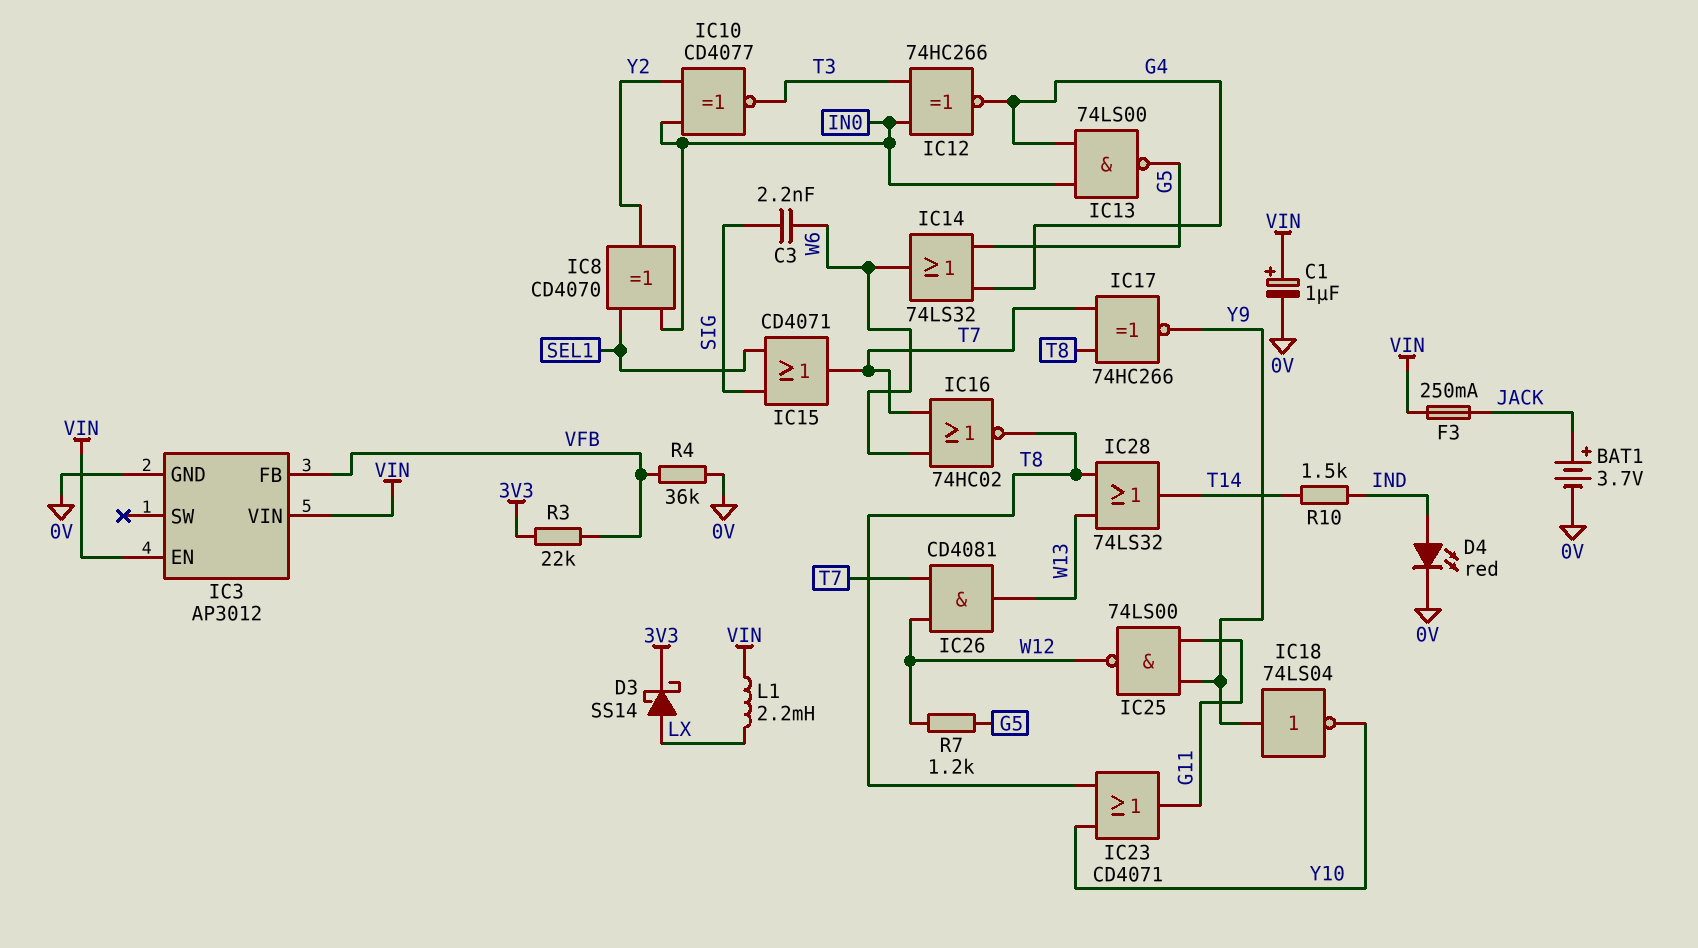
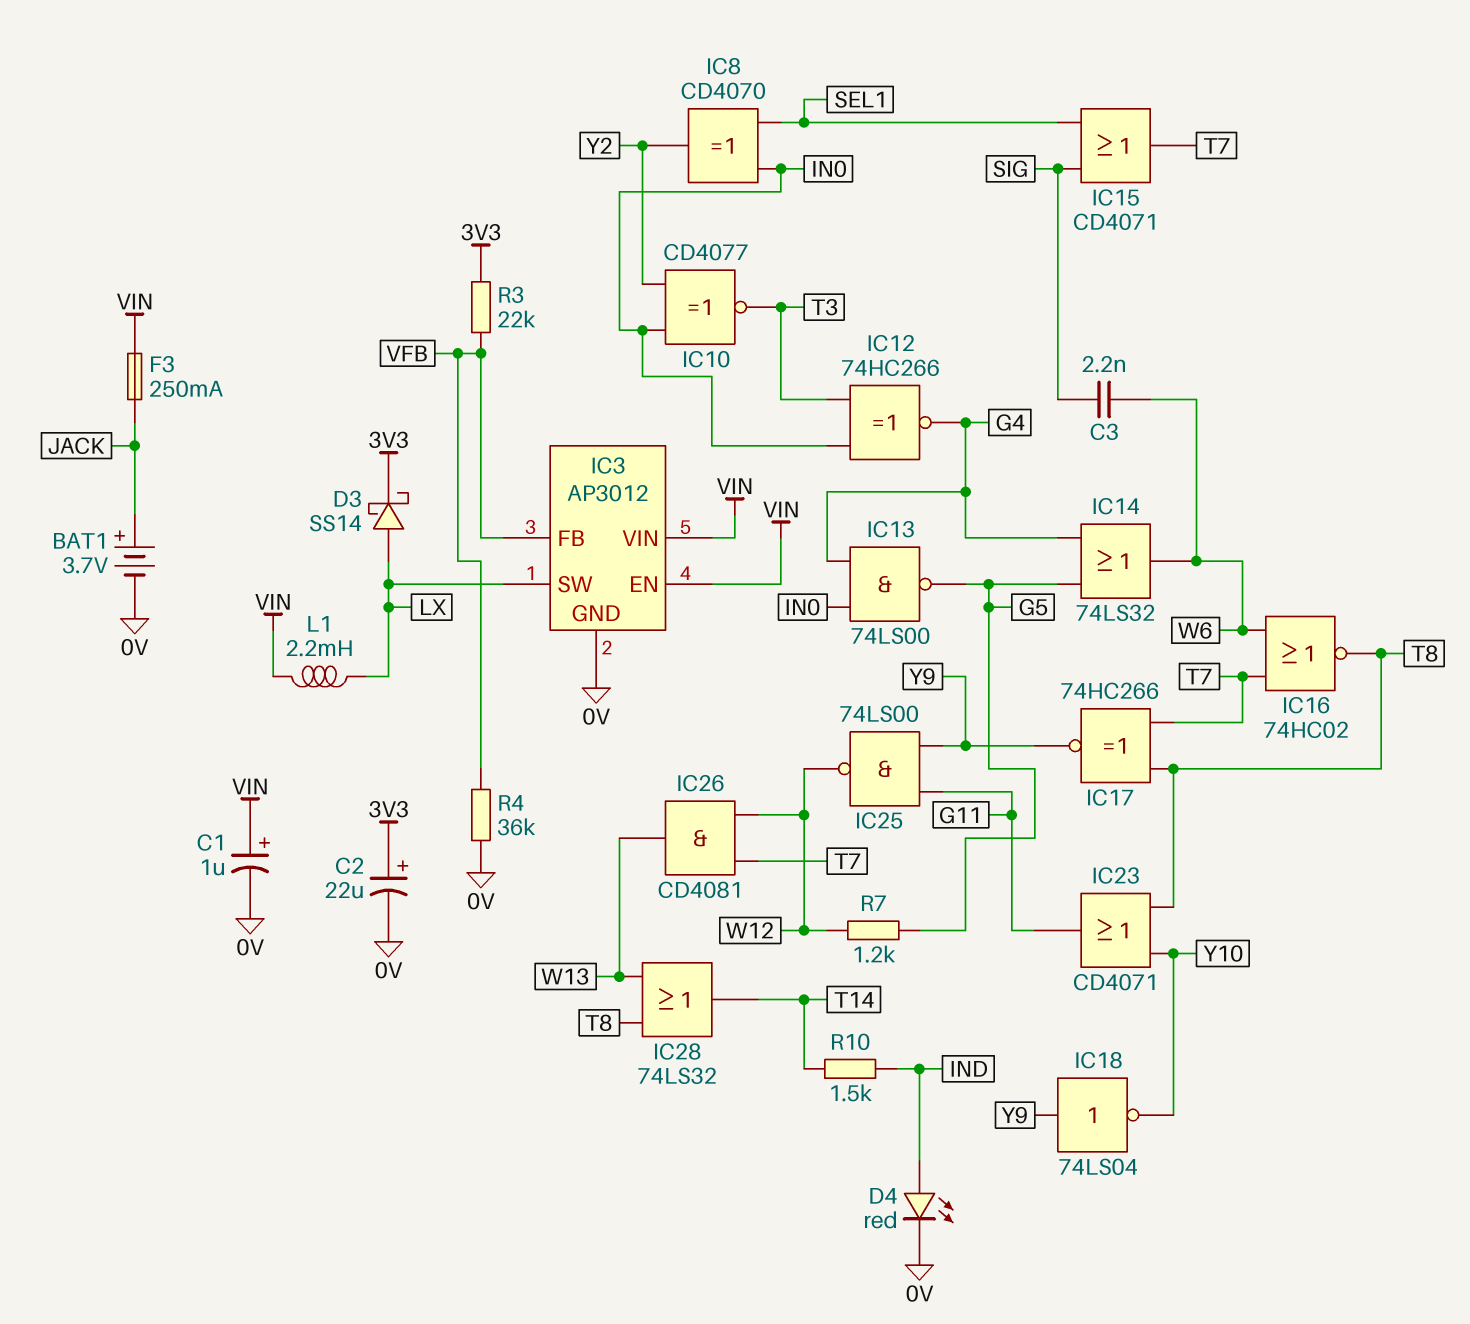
C2: none -> 22uF (plus 3V3, minus 0V)
IC3 pin SW: none -> LX

